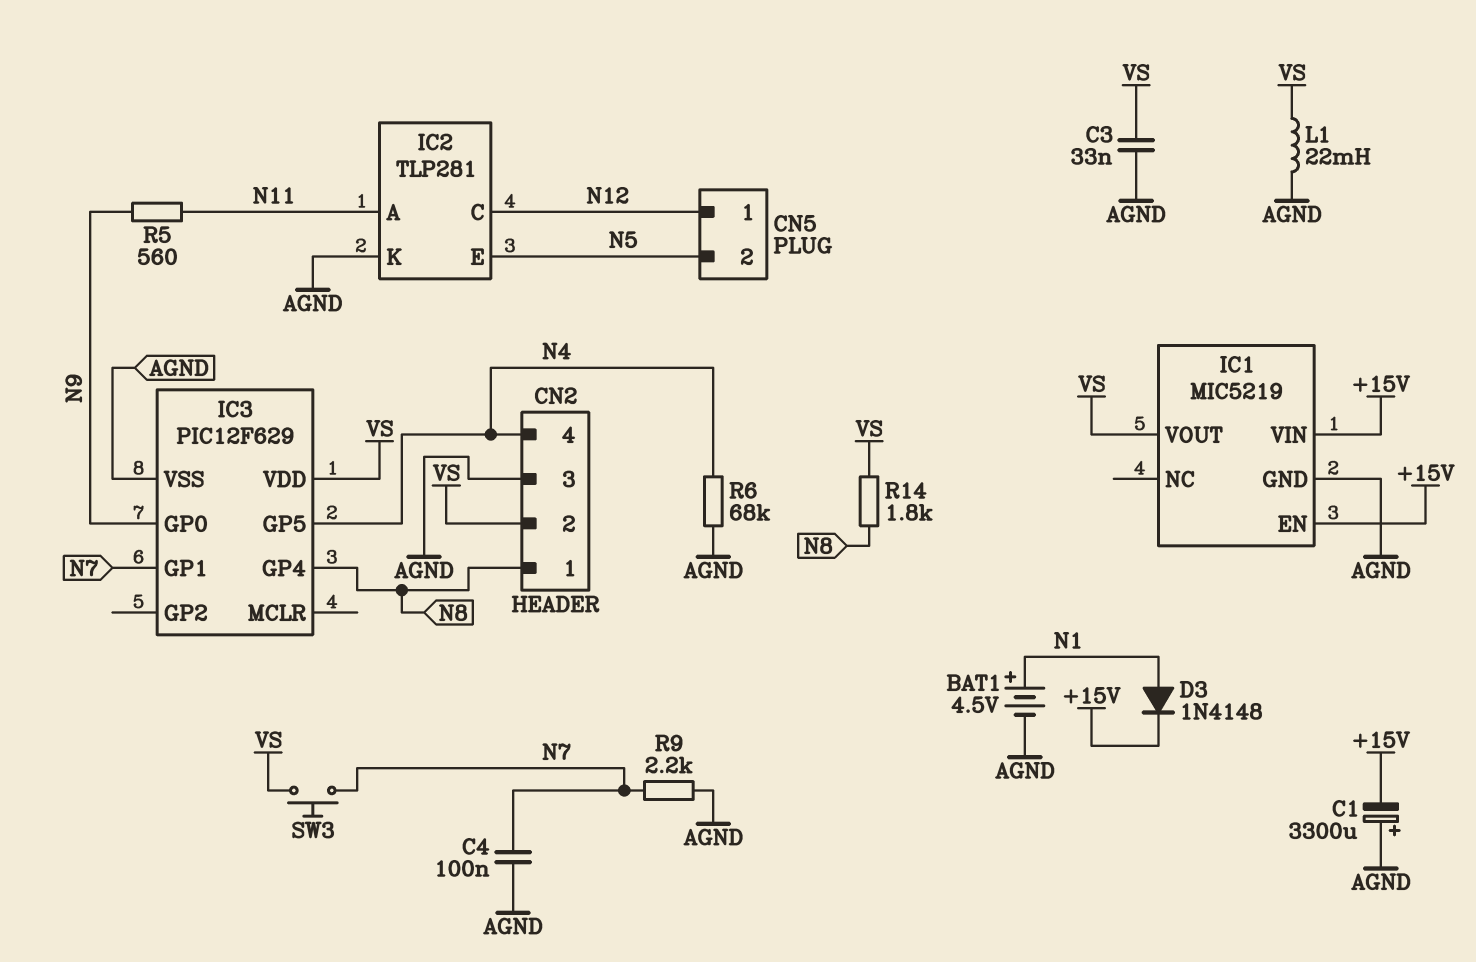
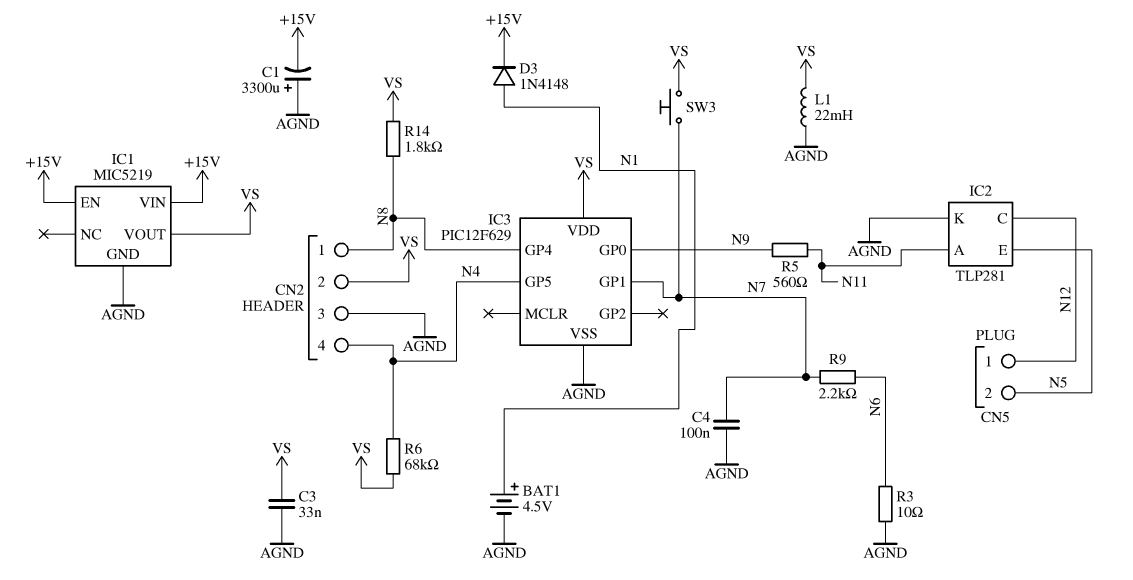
R3: none -> 10 (AGND, N6)
R6: 68k (AGND, N4) -> 68k (N4, VS)
R9: 2.2k (AGND, N7) -> 2.2k (N6, N7)

